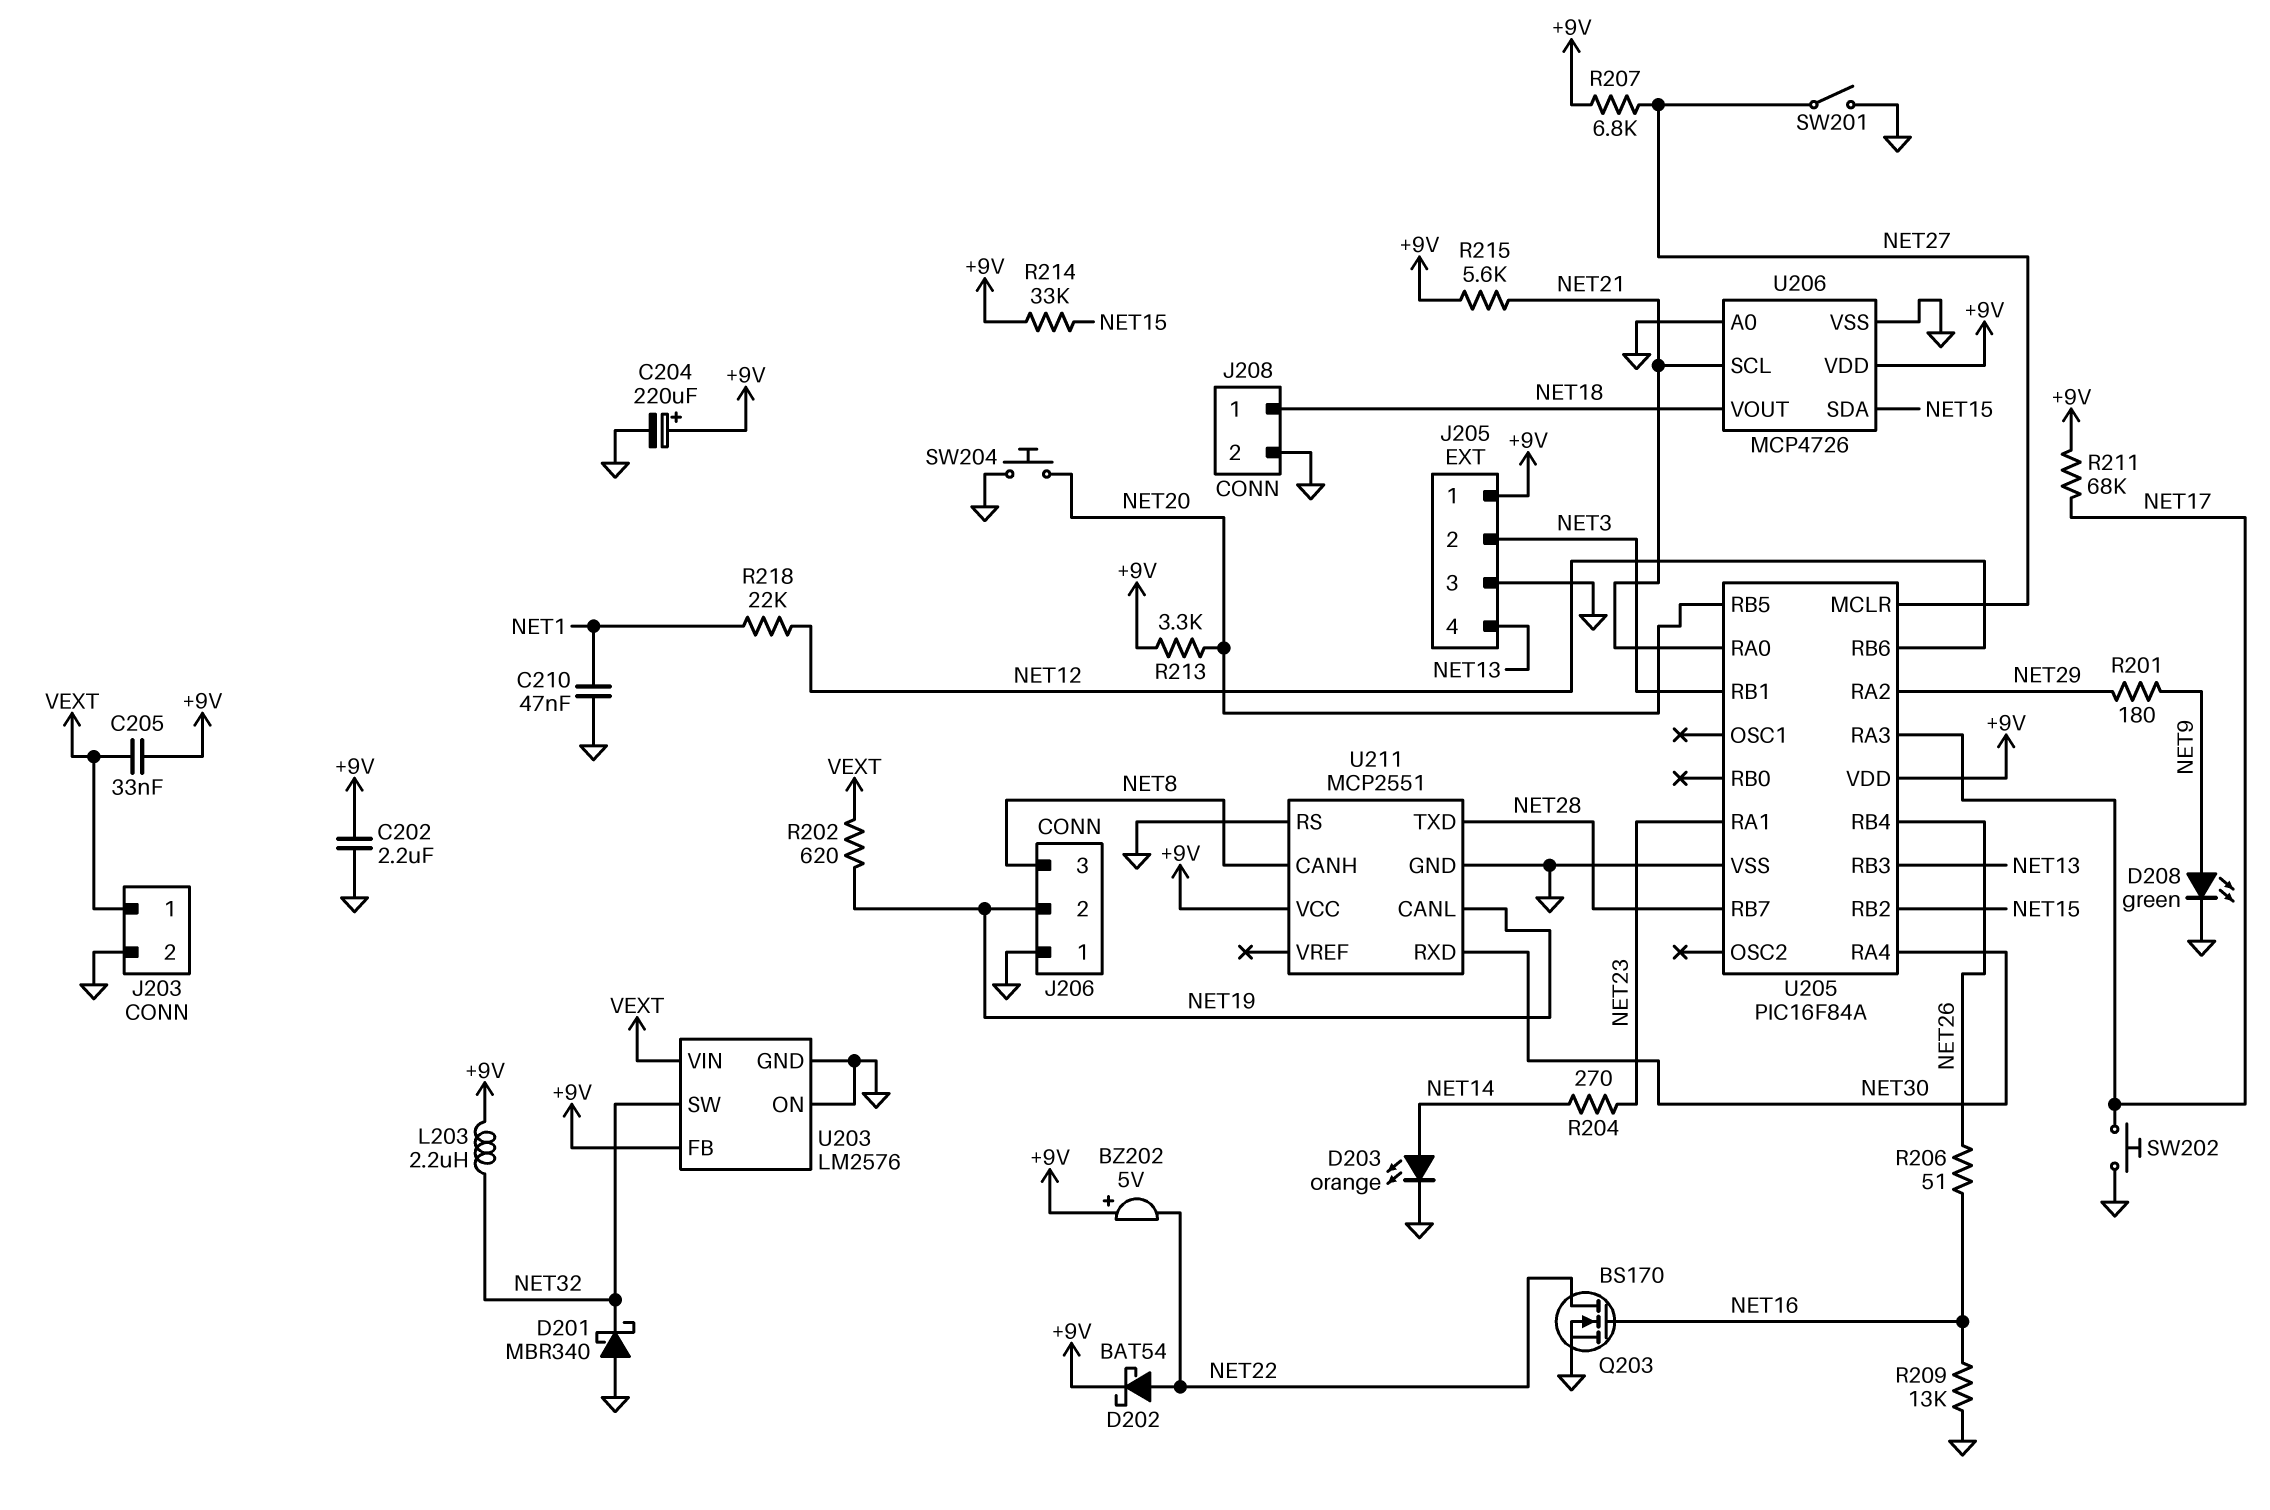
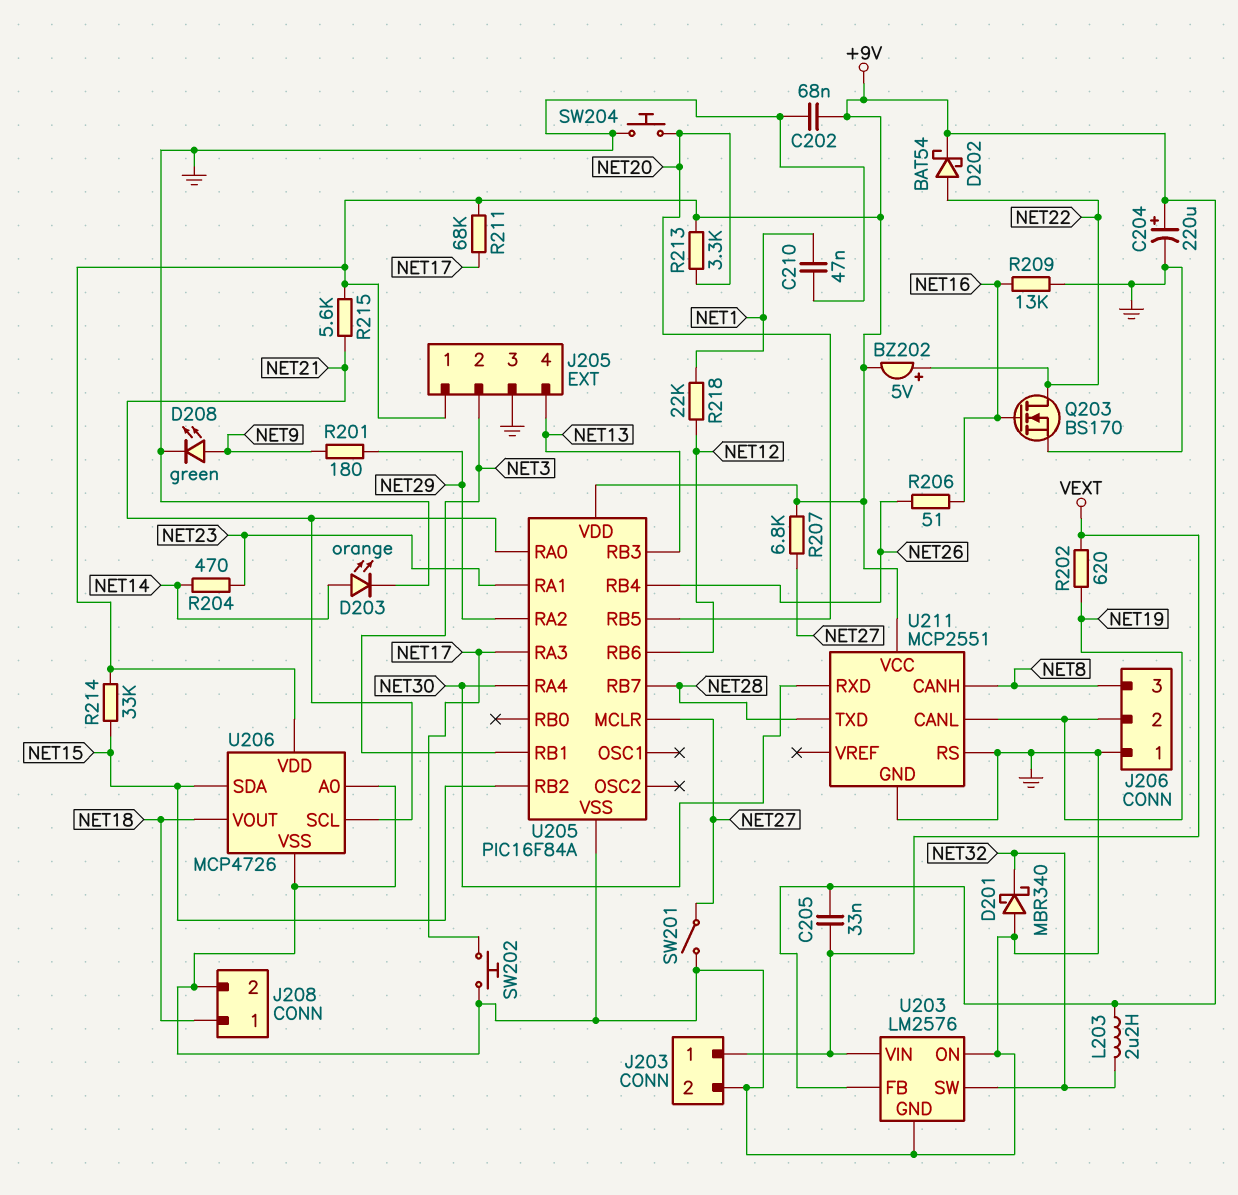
BZ202: buzzer 5V (plus +9V, minus NET22) -> buzzer 5V (plus NET22, minus +9V)
C202: 2.2uF (+9V, GND) -> 68nF (+9V, GND)
R204: 270 (NET14, NET23) -> 470 (NET14, NET23)

